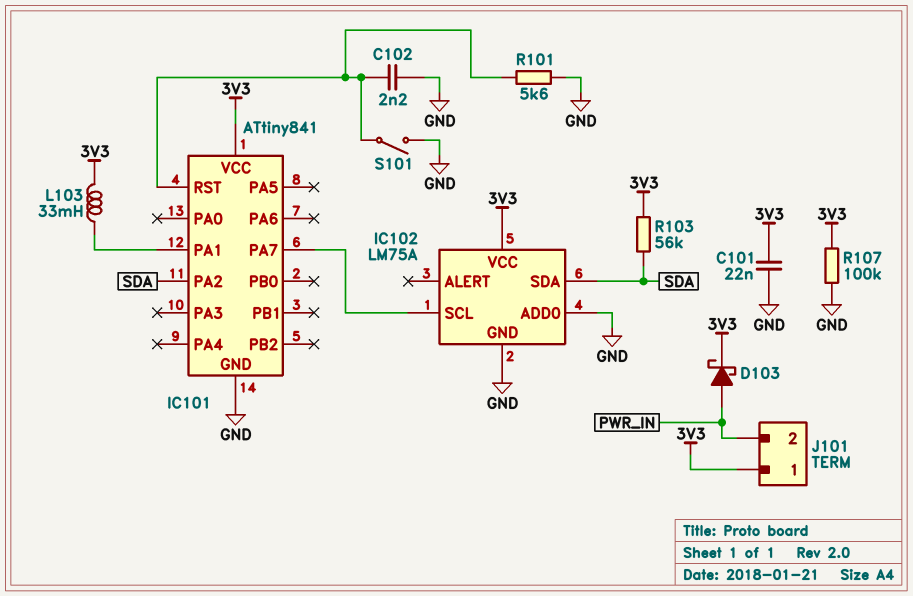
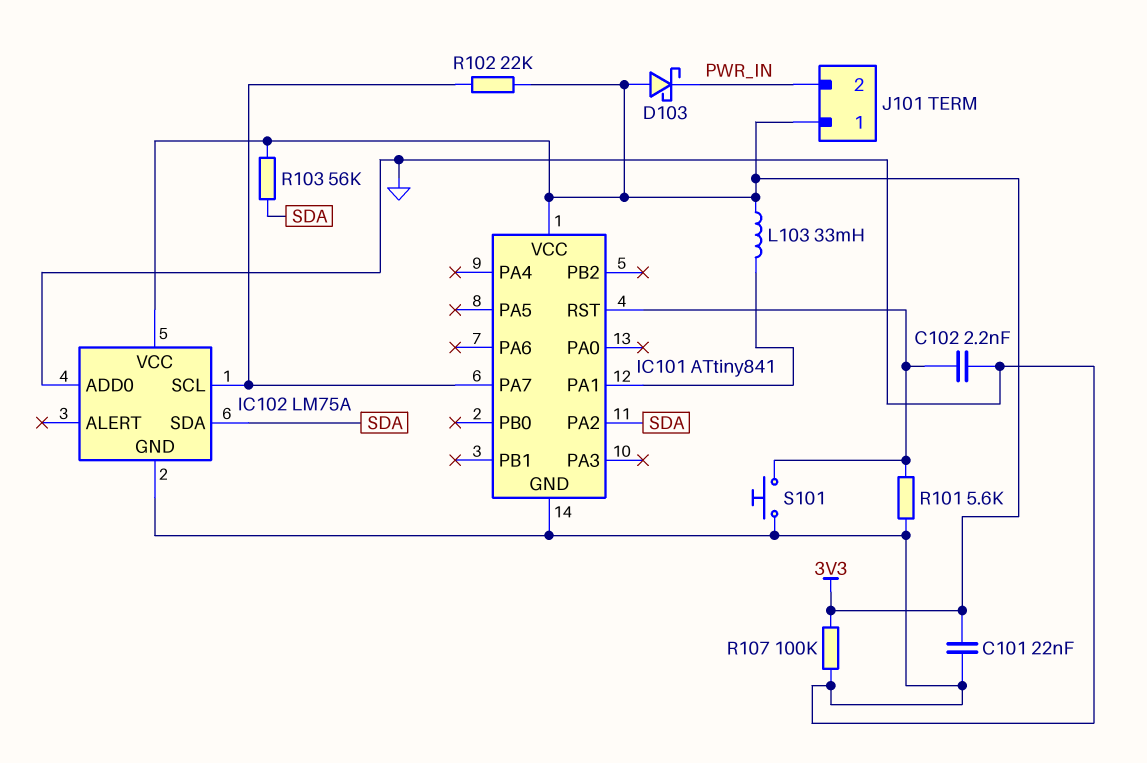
D103: schottky (A PWR_IN, K 3V3) -> schottky (A 3V3, K PWR_IN)
R102: none -> 22k (3V3, IC101/PA7)
S101: switch (GND, IC101/RST) -> button (GND, IC101/RST)

